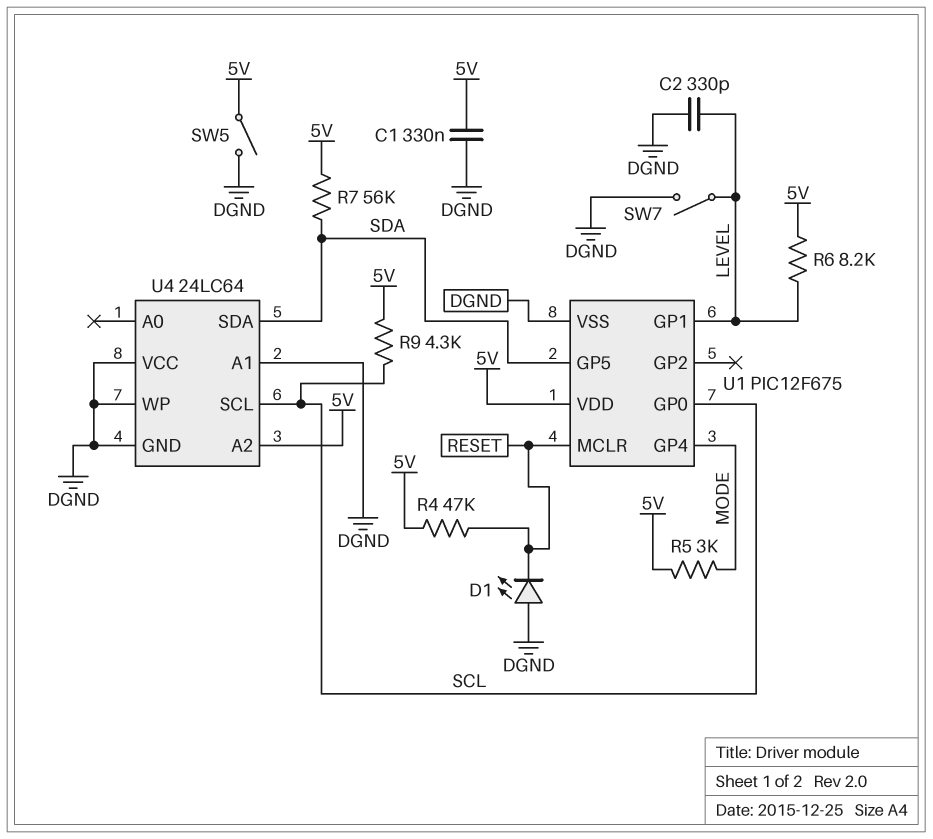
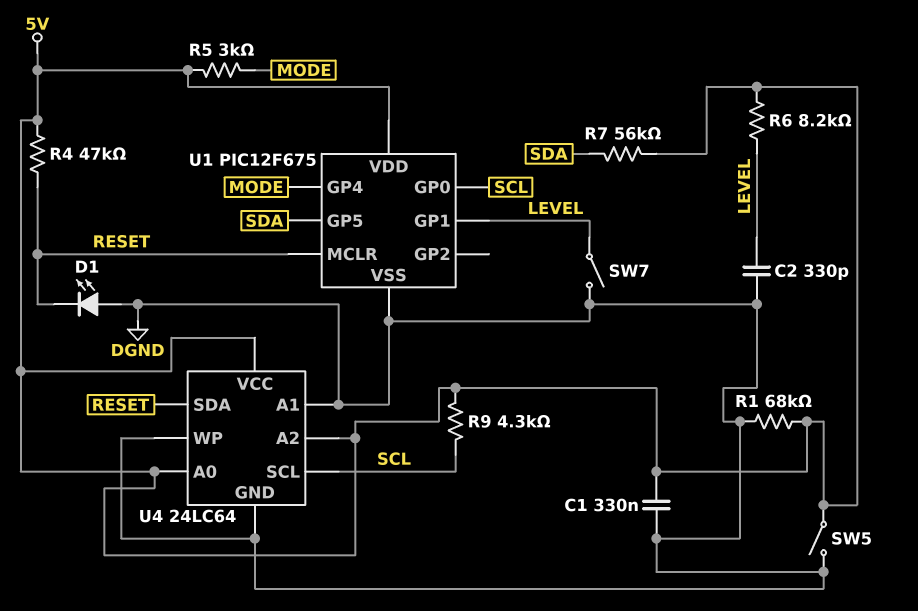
R1: none -> 68k (5V, DGND)
U4 pin A0: none -> 5V
U4 pin SDA: SDA -> RESET
U4 pin VCC: DGND -> 5V

